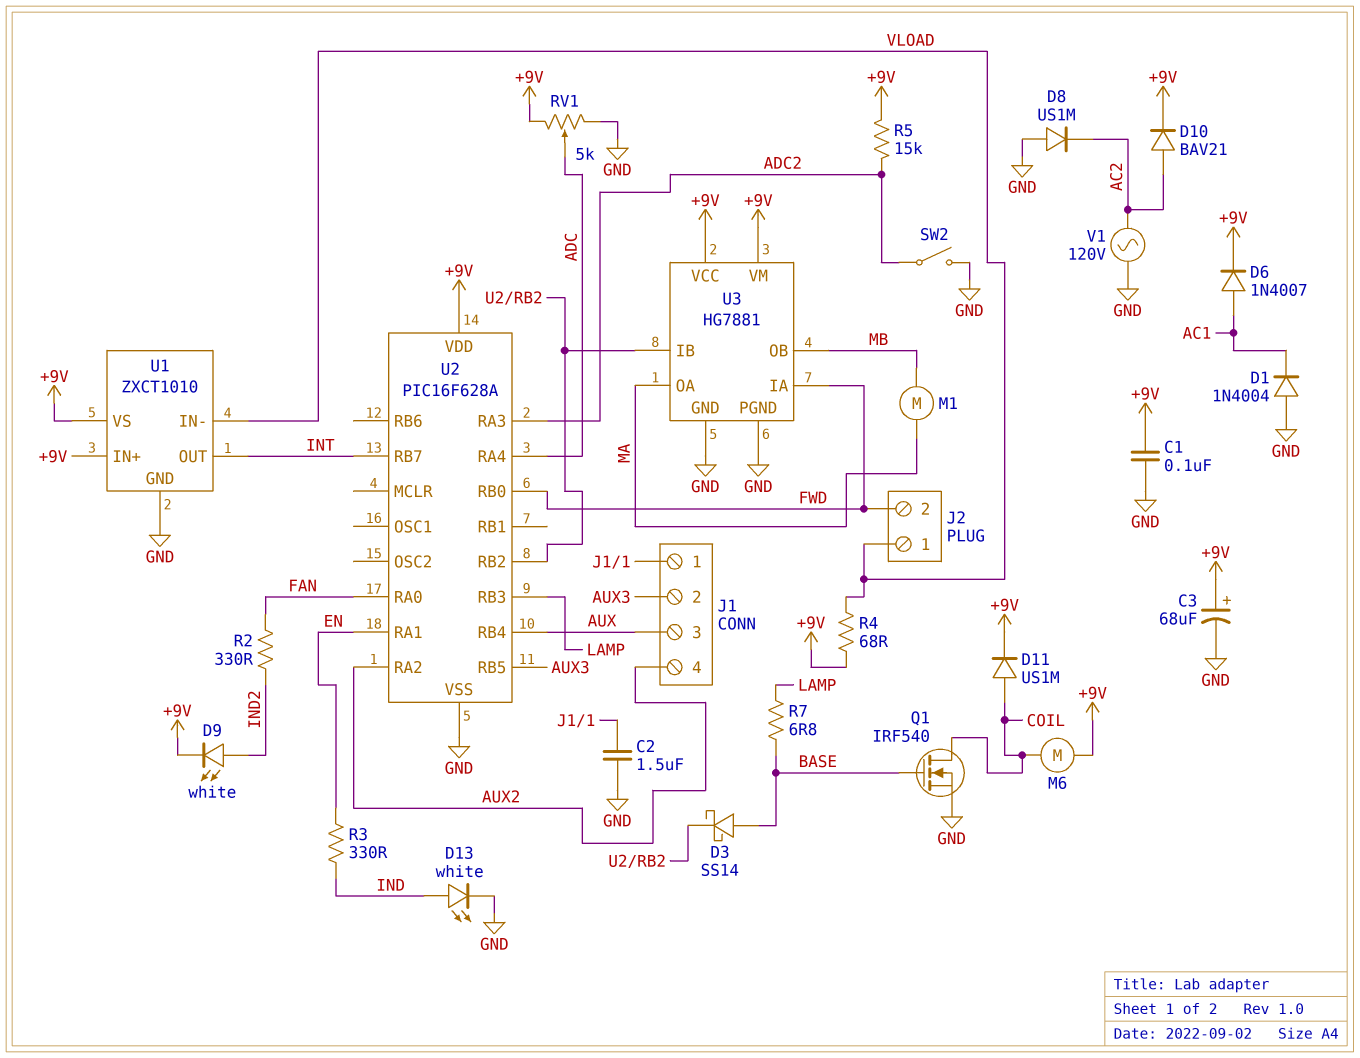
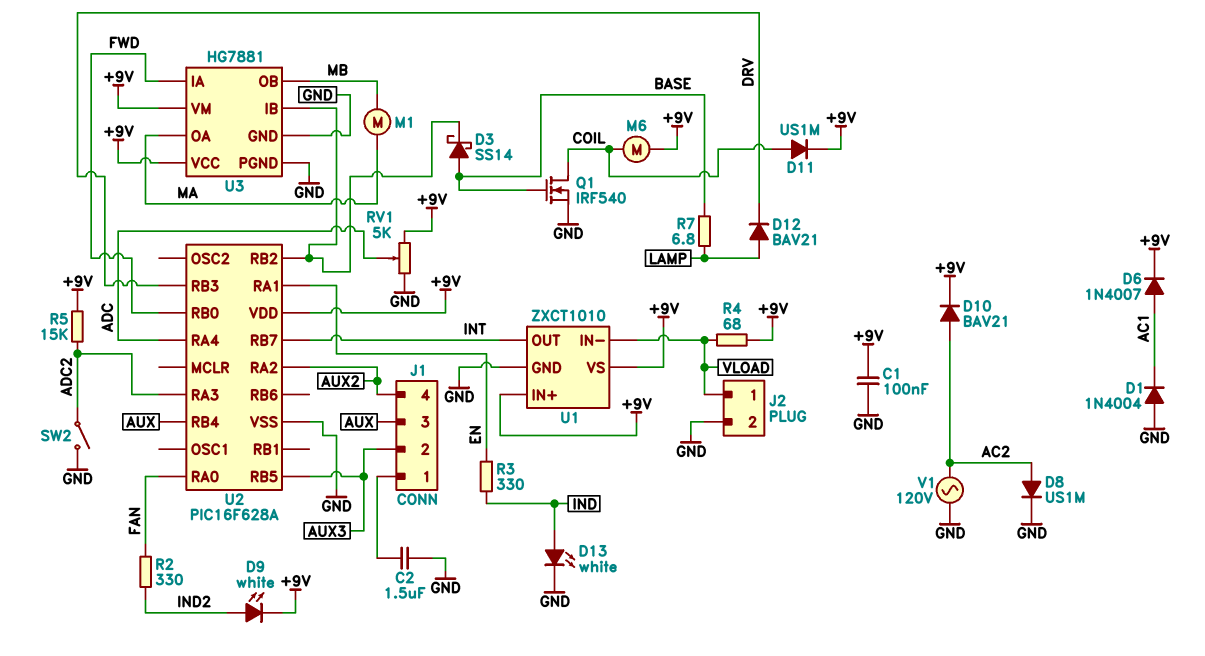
C3: 68uF (plus +9V, minus GND) -> none
D8: diode US1M (A GND, K AC2) -> diode US1M (A AC2, K GND)
D12: none -> diode BAV21 (A LAMP, K DRV)
J2 pin 2: FWD -> GND
U2 pin RB3: LAMP -> DRV

